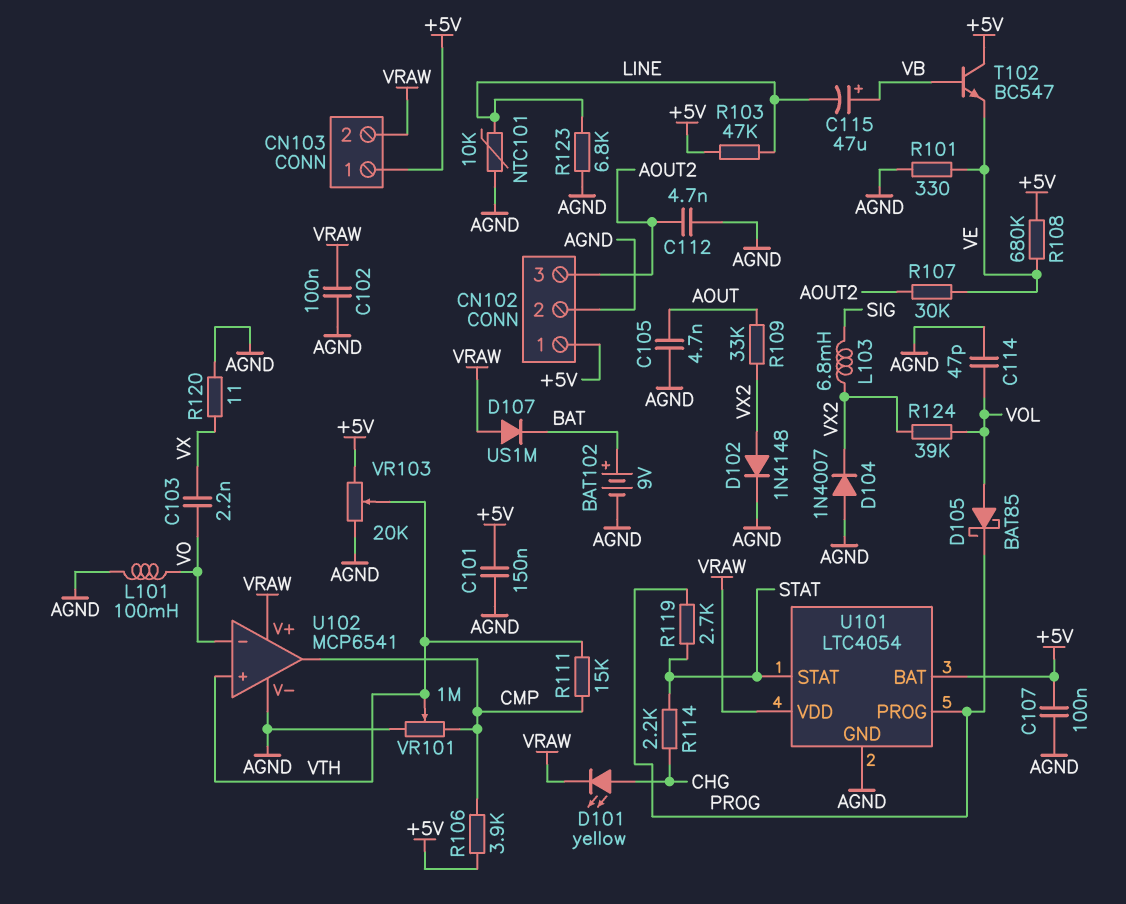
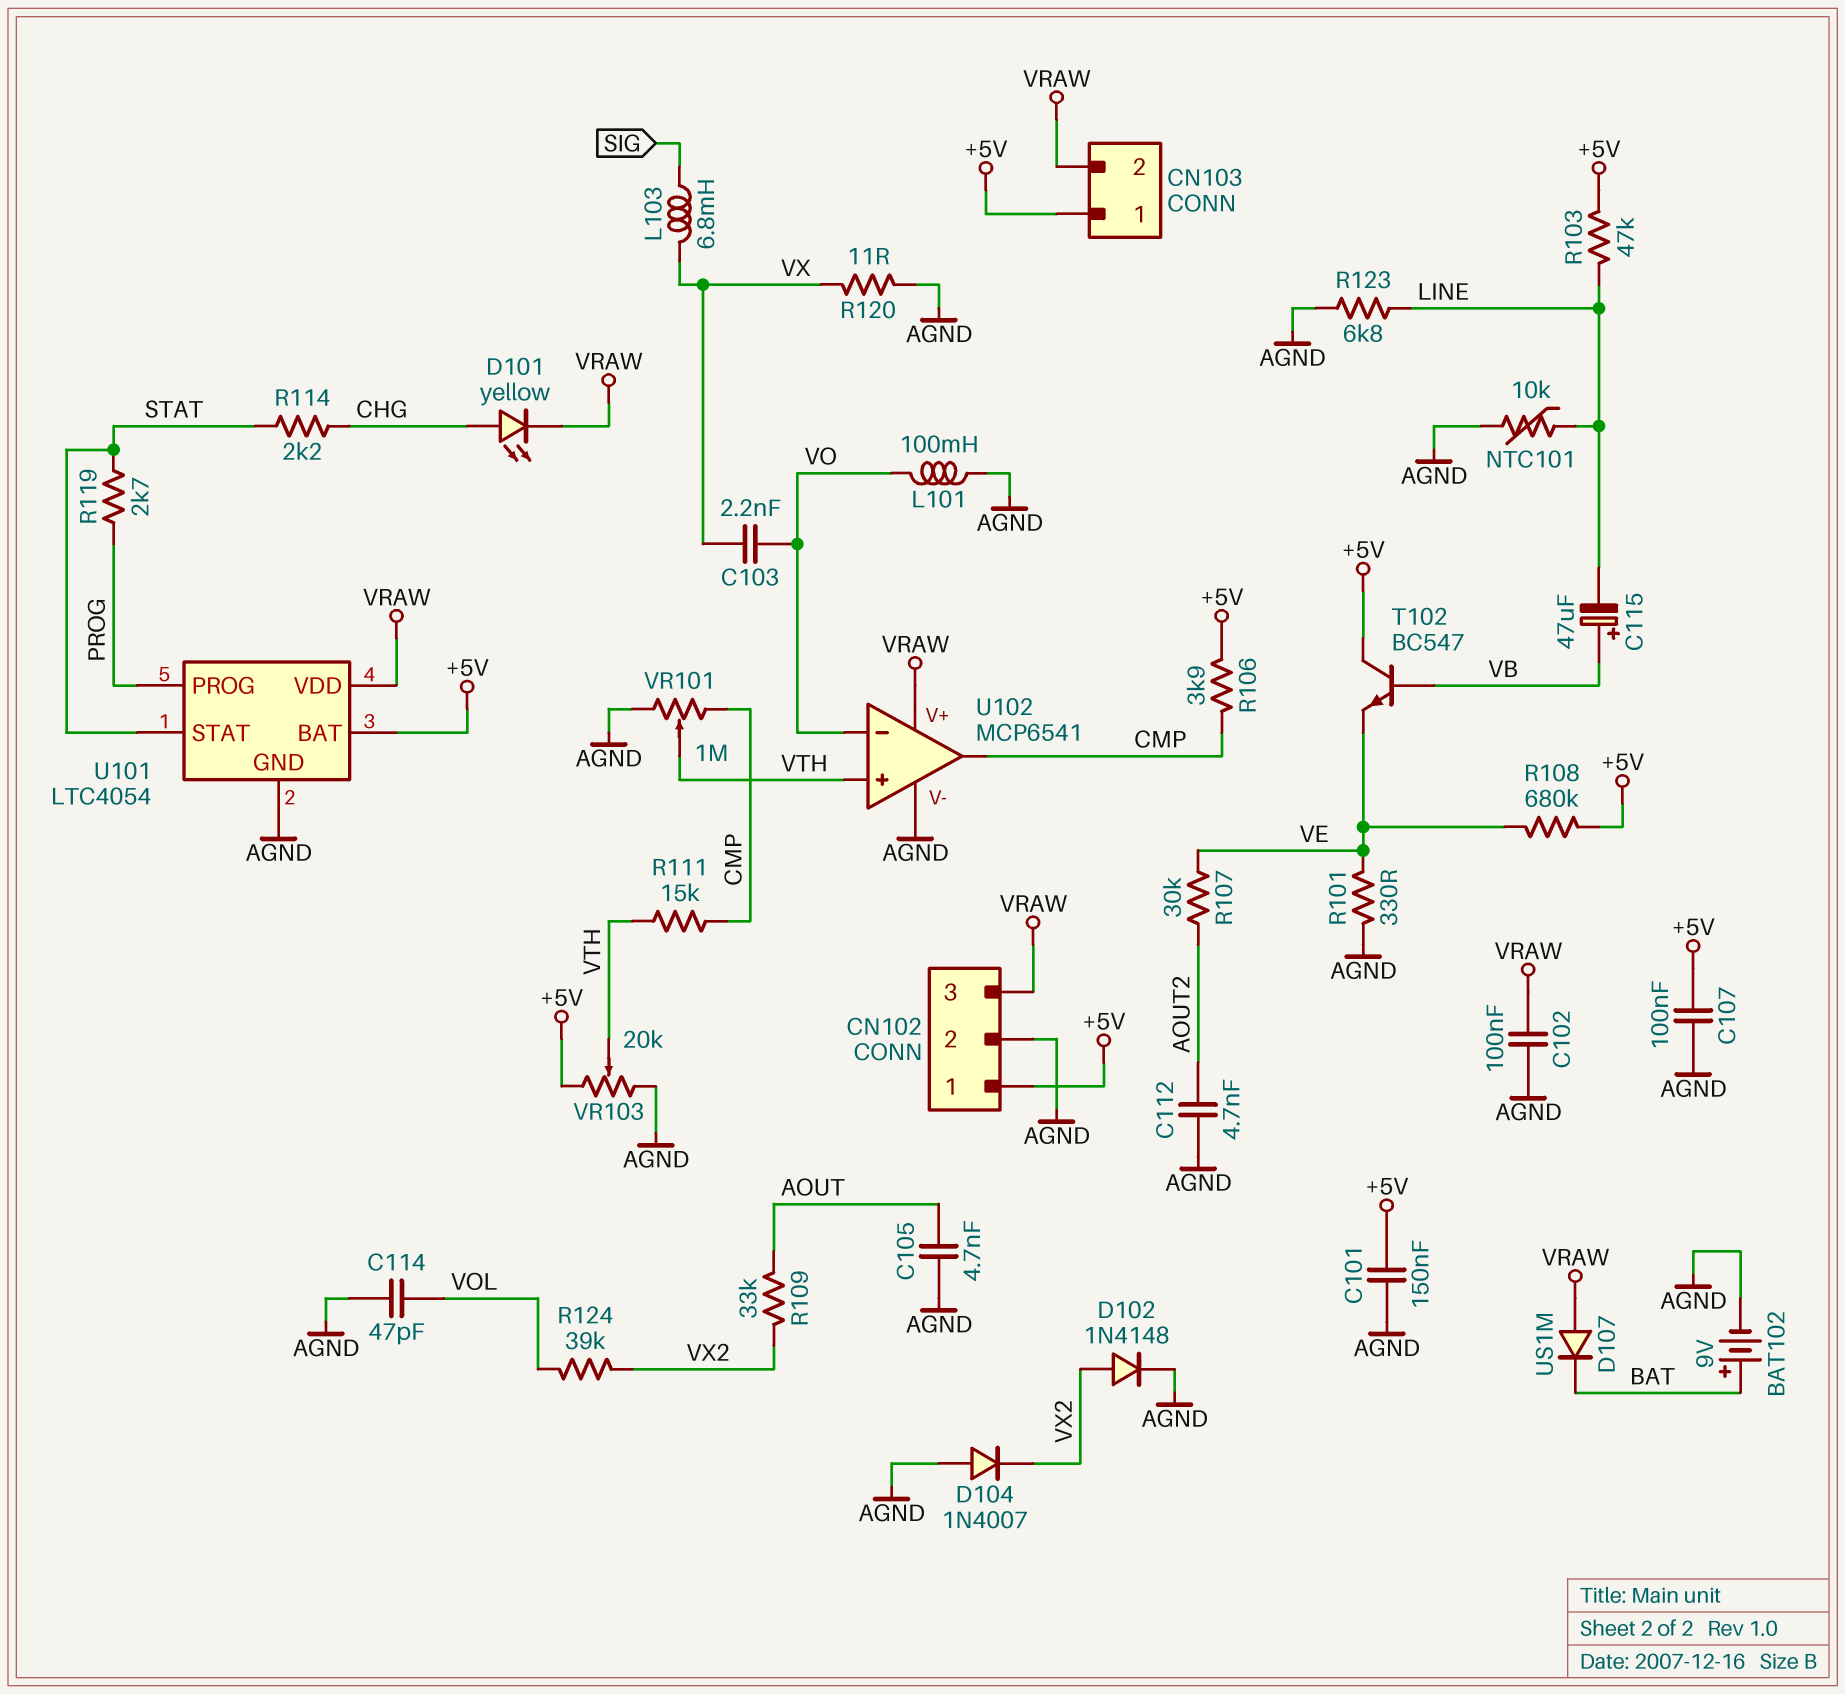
CN102 pin 3: AOUT2 -> VRAW
D105: schottky BAT85 (A VOL, K PROG) -> none
L103: 6.8mH (SIG, VX2) -> 6.8mH (SIG, VX)

